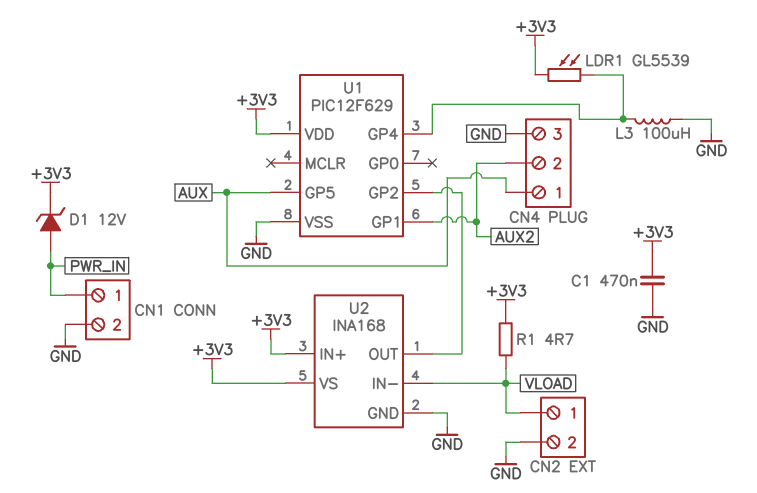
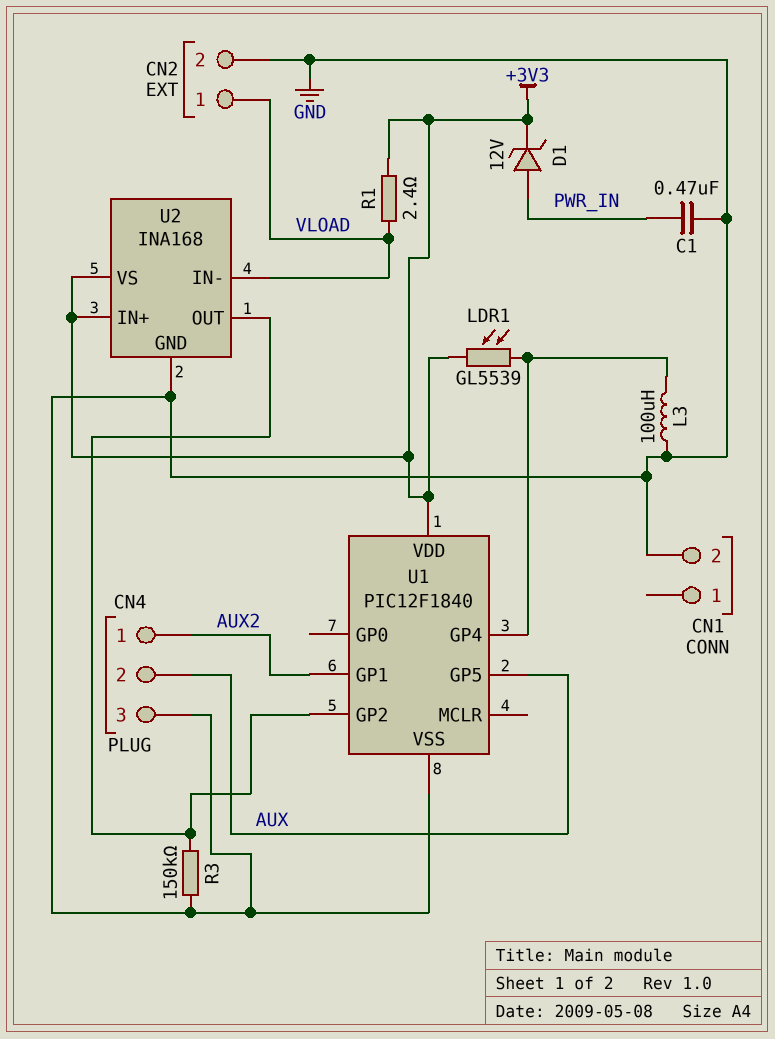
C1: 470nF (+3V3, GND) -> 470nF (GND, PWR_IN)
CN1 pin 1: PWR_IN -> none
CN4 pin 1: AUX -> AUX2
CN4 pin 2: AUX2 -> AUX
R1: 4.7 (+3V3, VLOAD) -> 2.4 (+3V3, VLOAD)
R3: none -> 150k (GND, U1/GP2)
U1: PIC12F629 -> PIC12F1840

